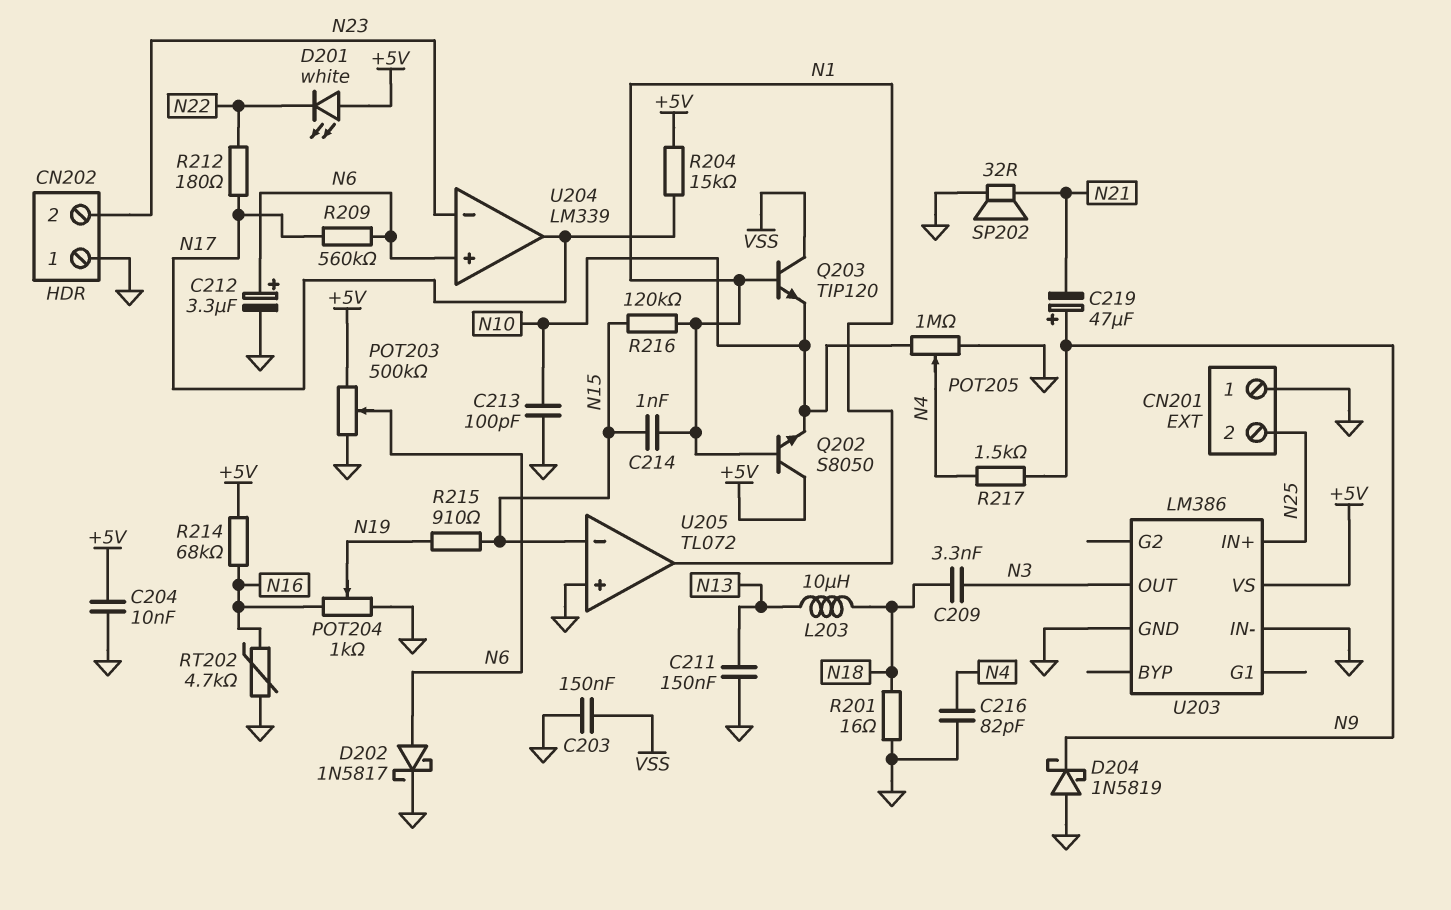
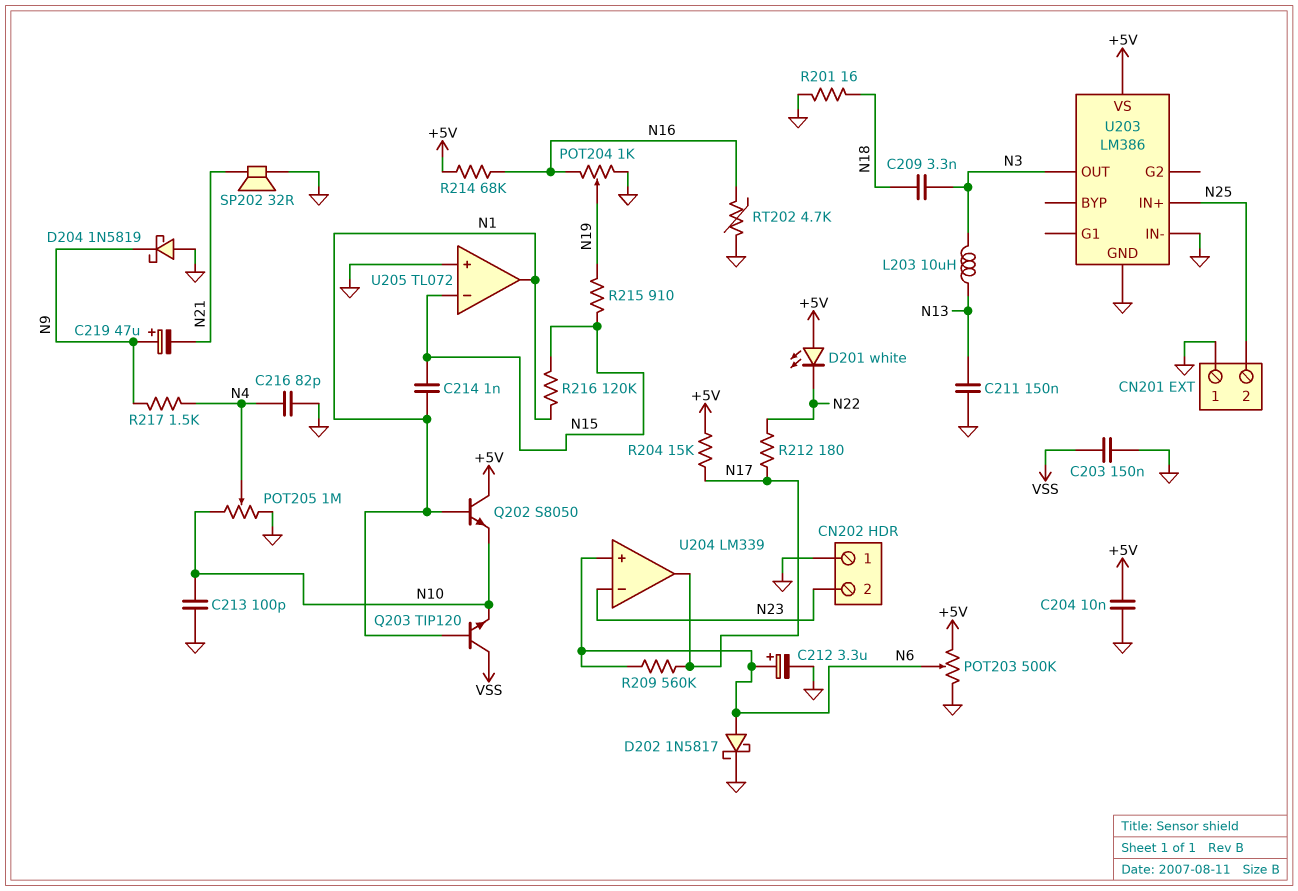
L203: 10uH (N13, N18) -> 10uH (N3, N13)

